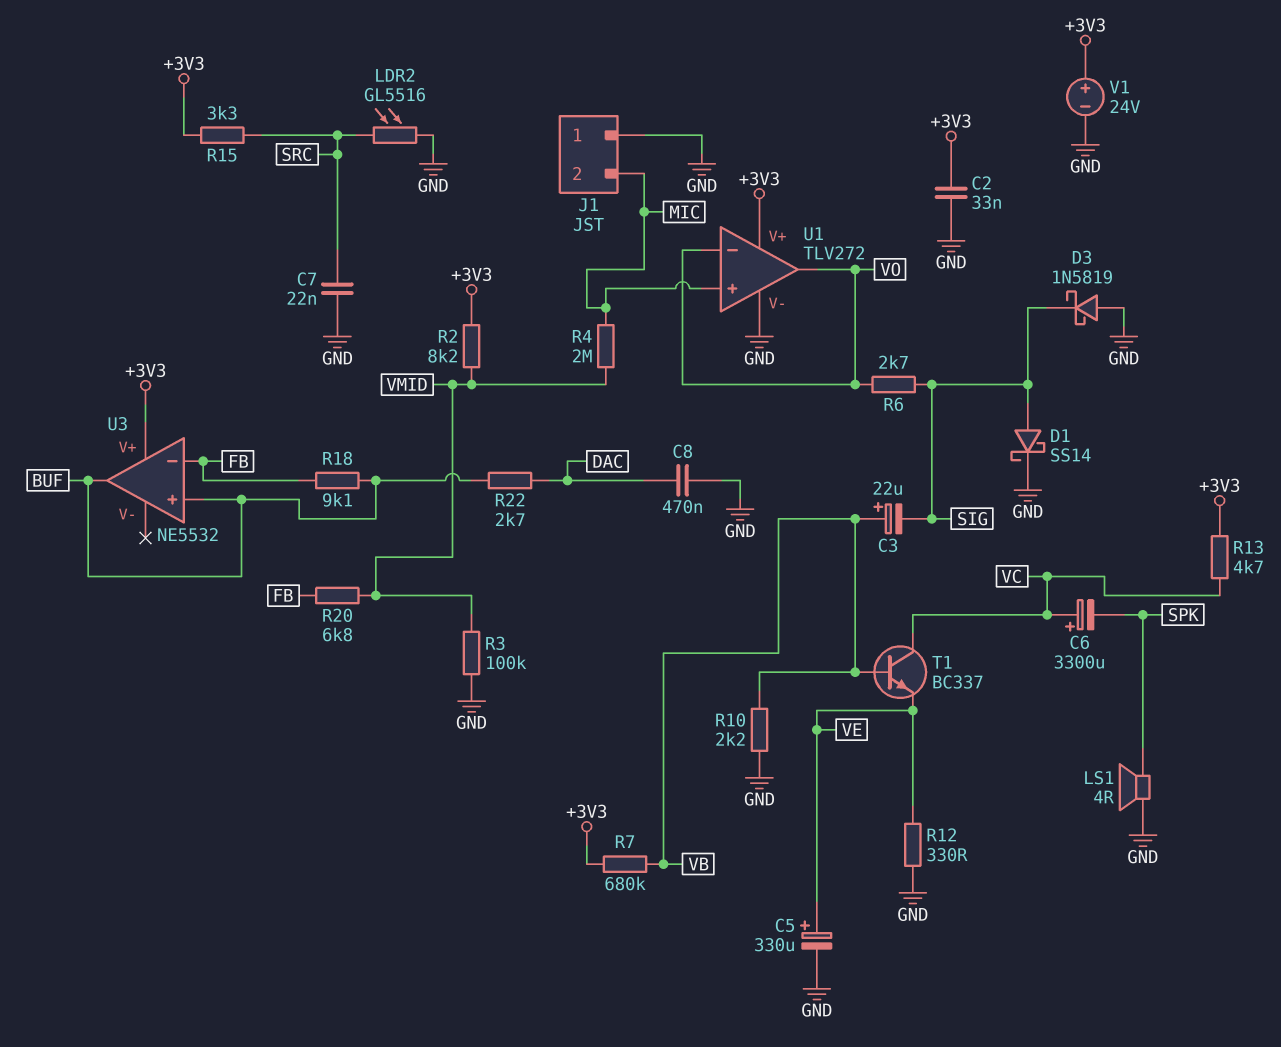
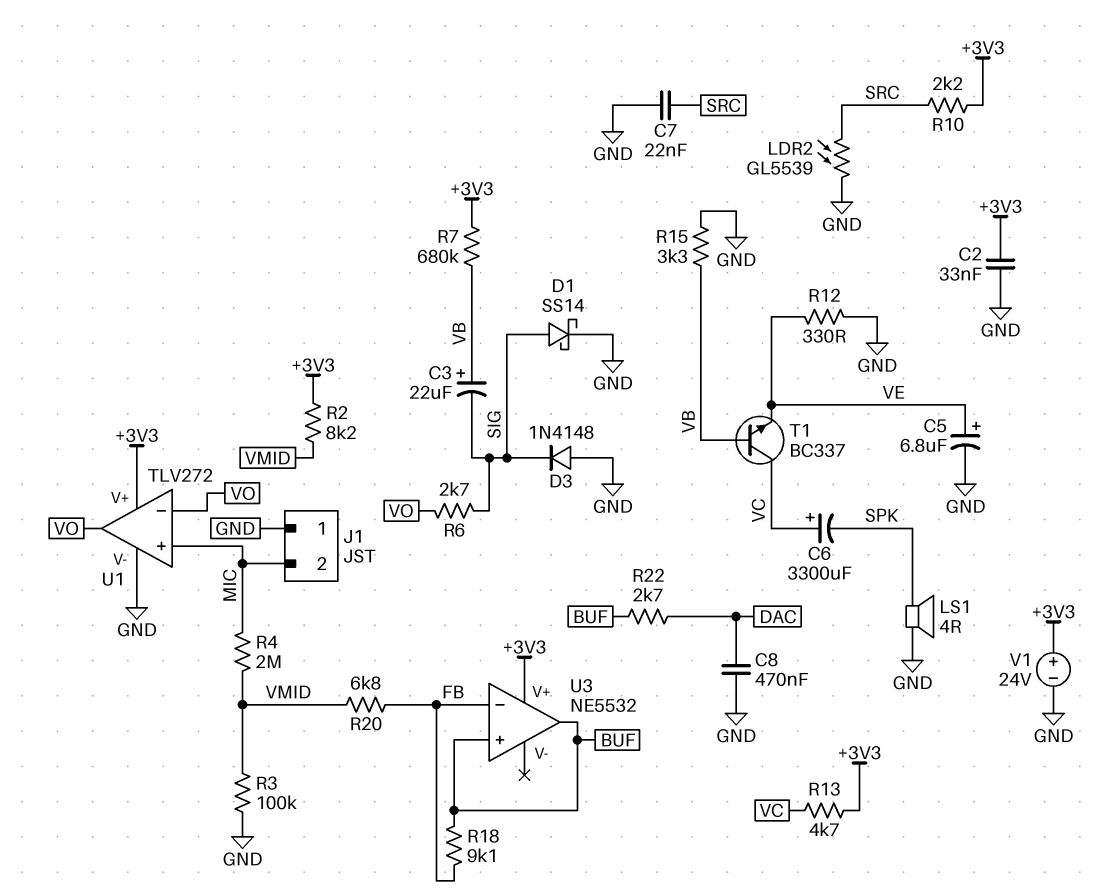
C5: 330uF (plus VE, minus GND) -> 6.8uF (plus VE, minus GND)
D3: schottky 1N5819 (A GND, K SIG) -> diode 1N4148 (A GND, K SIG)
LDR2: GL5516 (GND, SRC) -> GL5539 (GND, SRC)
R10: 2.2k (GND, VB) -> 2.2k (+3V3, SRC)
R15: 3.3k (+3V3, SRC) -> 3.3k (GND, VB)

